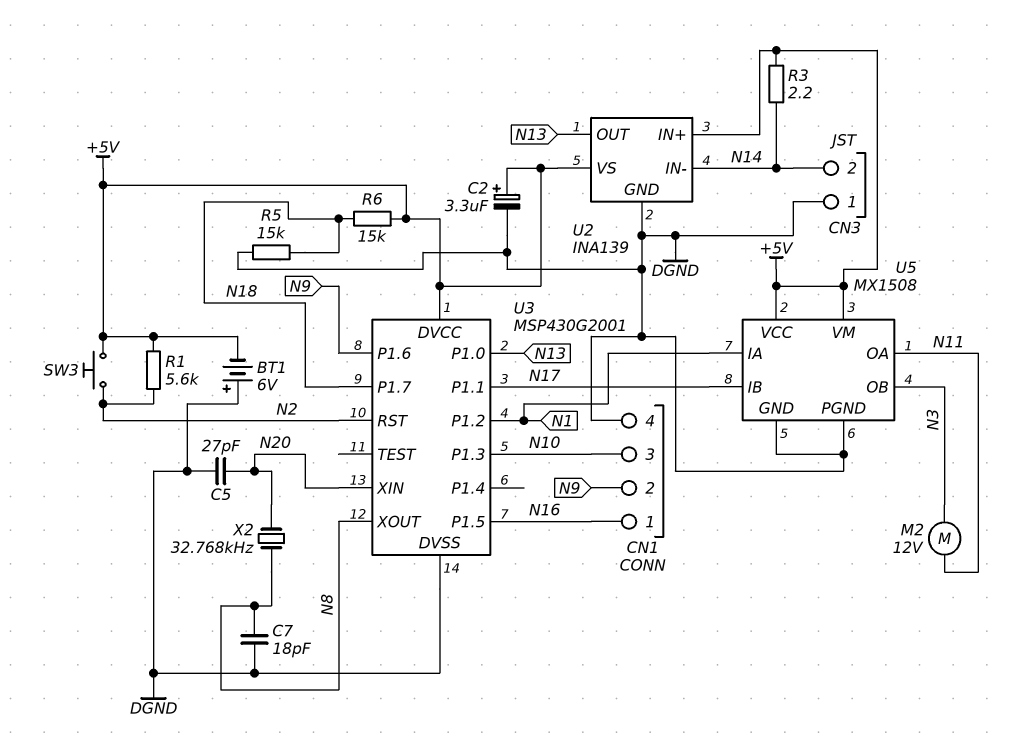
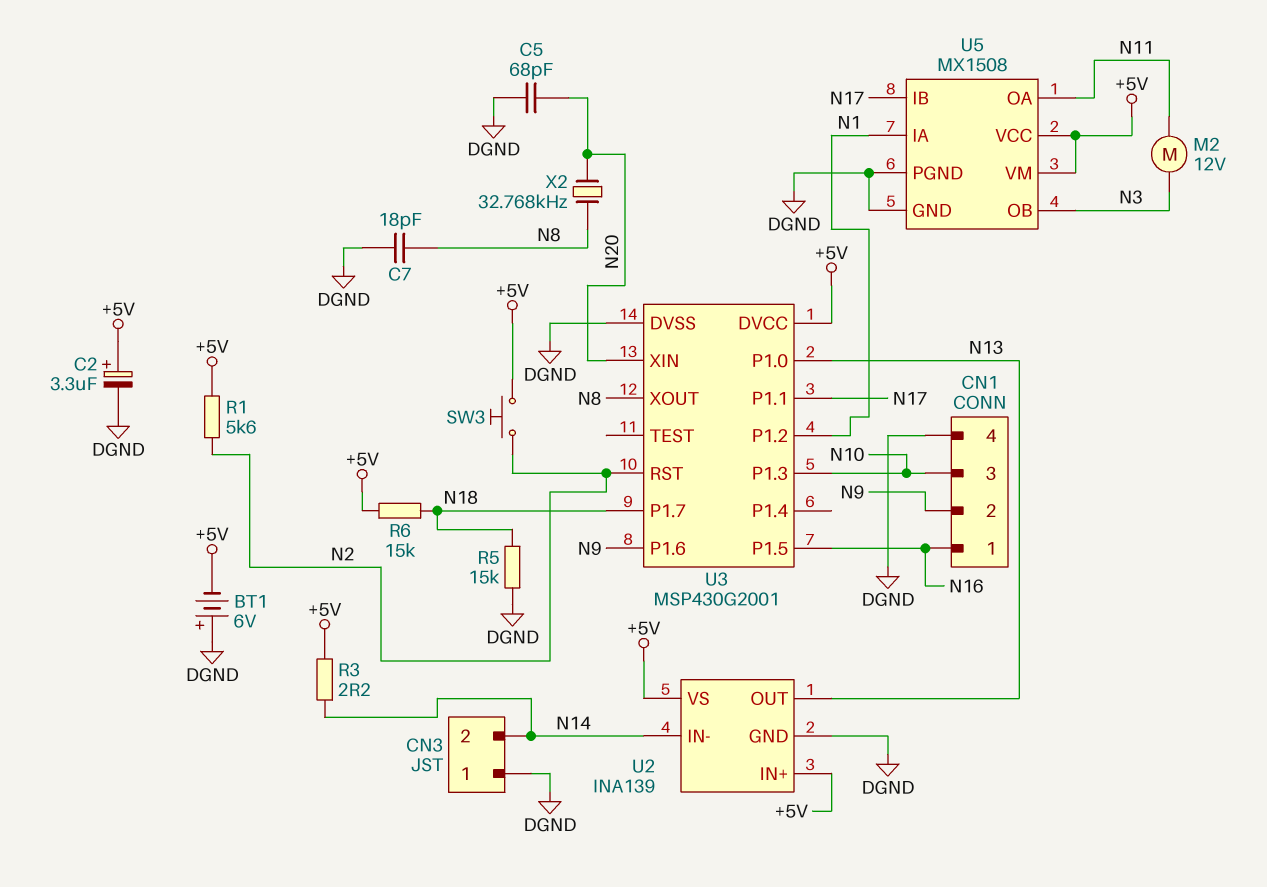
C5: 27pF (DGND, N20) -> 68pF (DGND, N20)

